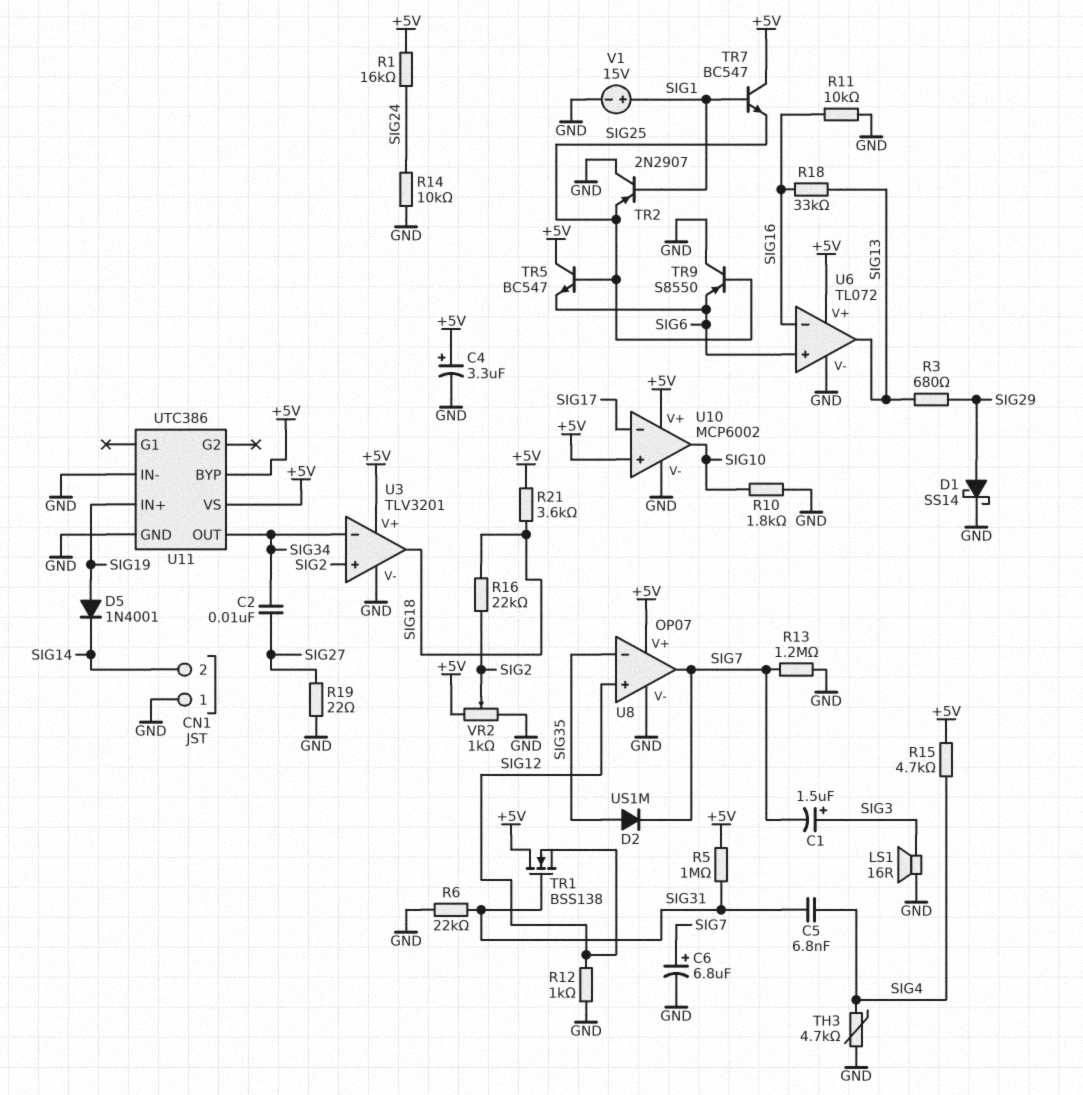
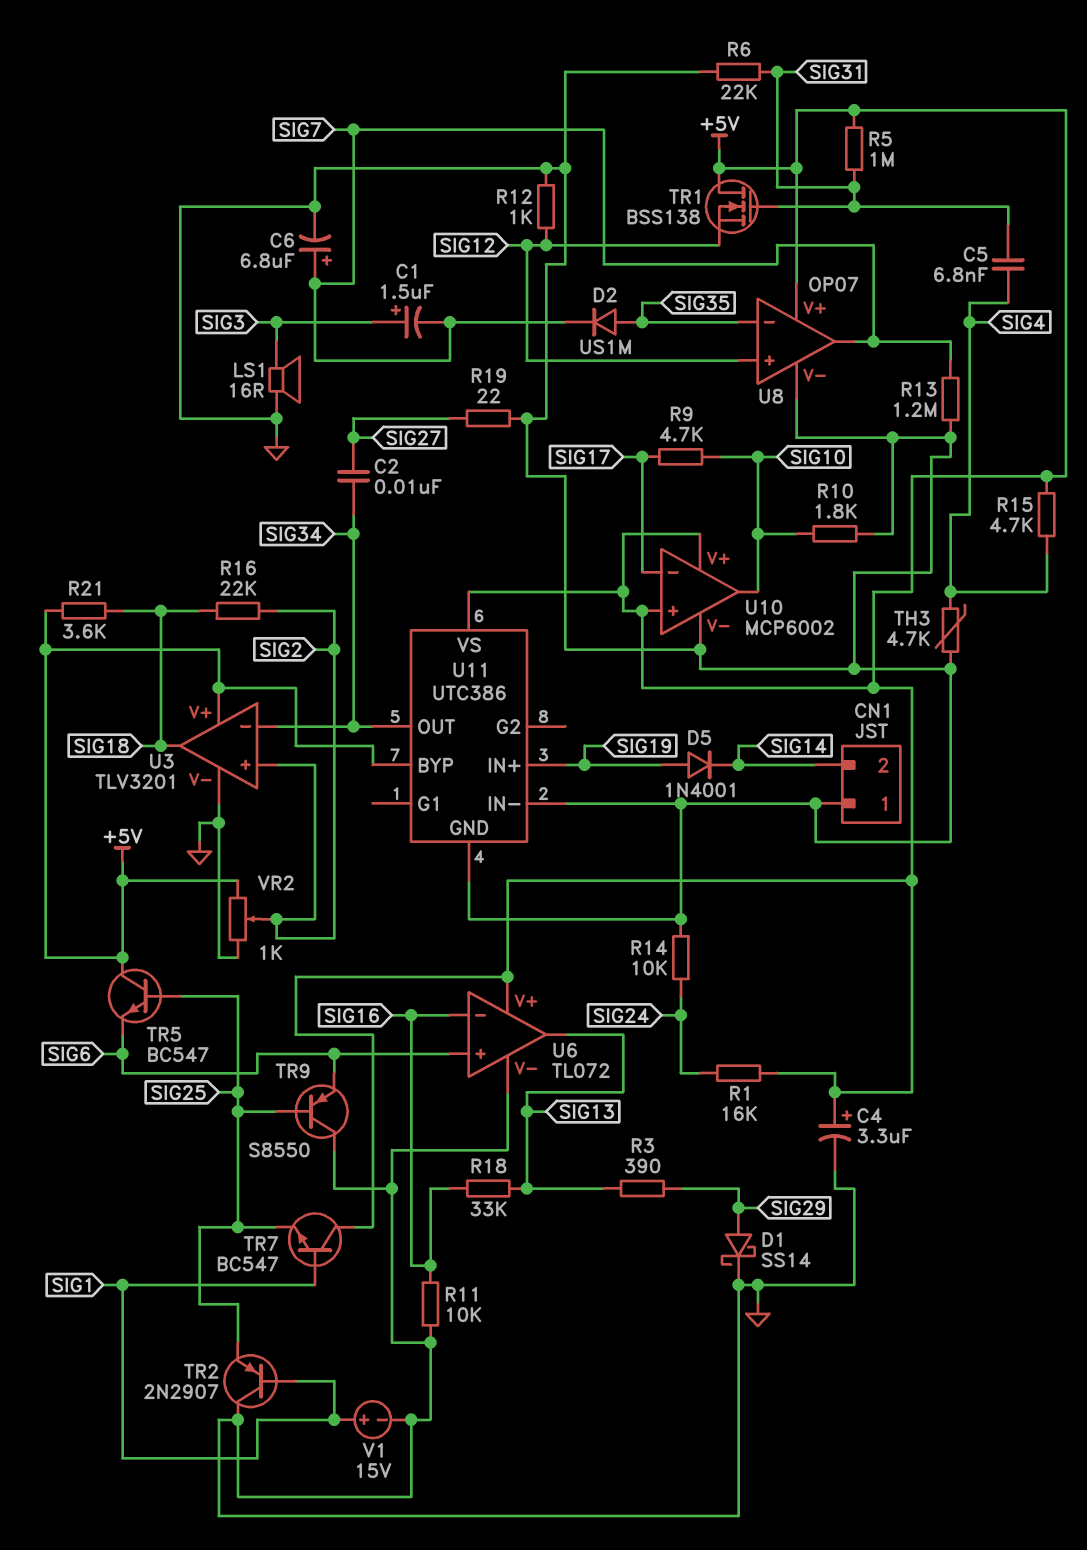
R3: 680 (SIG13, SIG29) -> 390 (SIG13, SIG29)
R9: none -> 4.7k (SIG10, SIG17)

